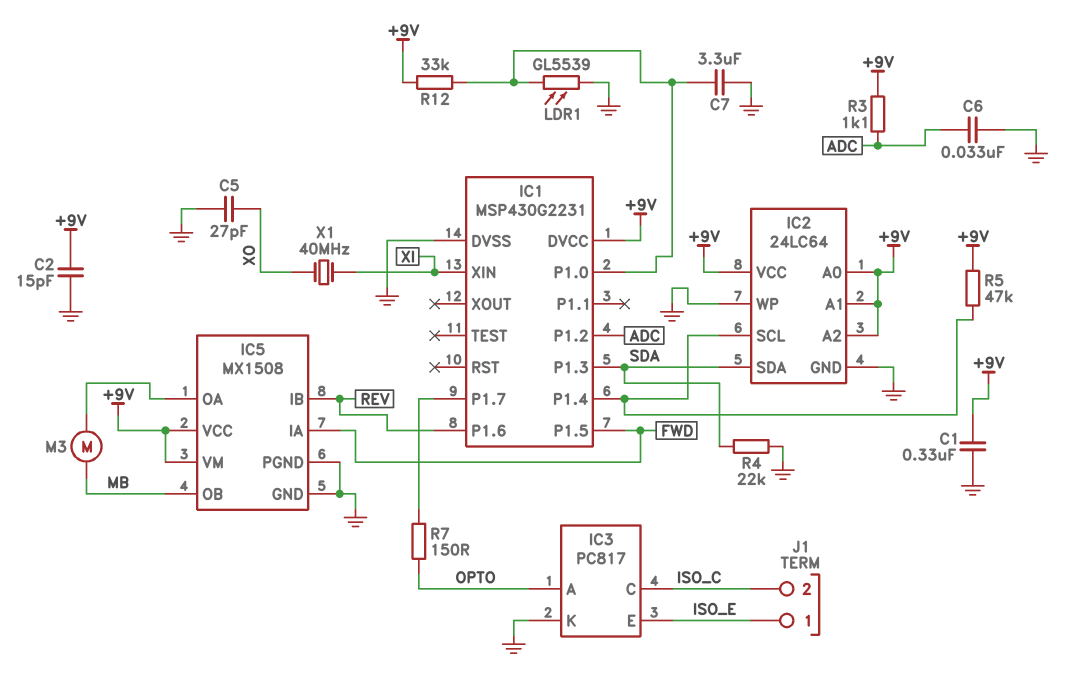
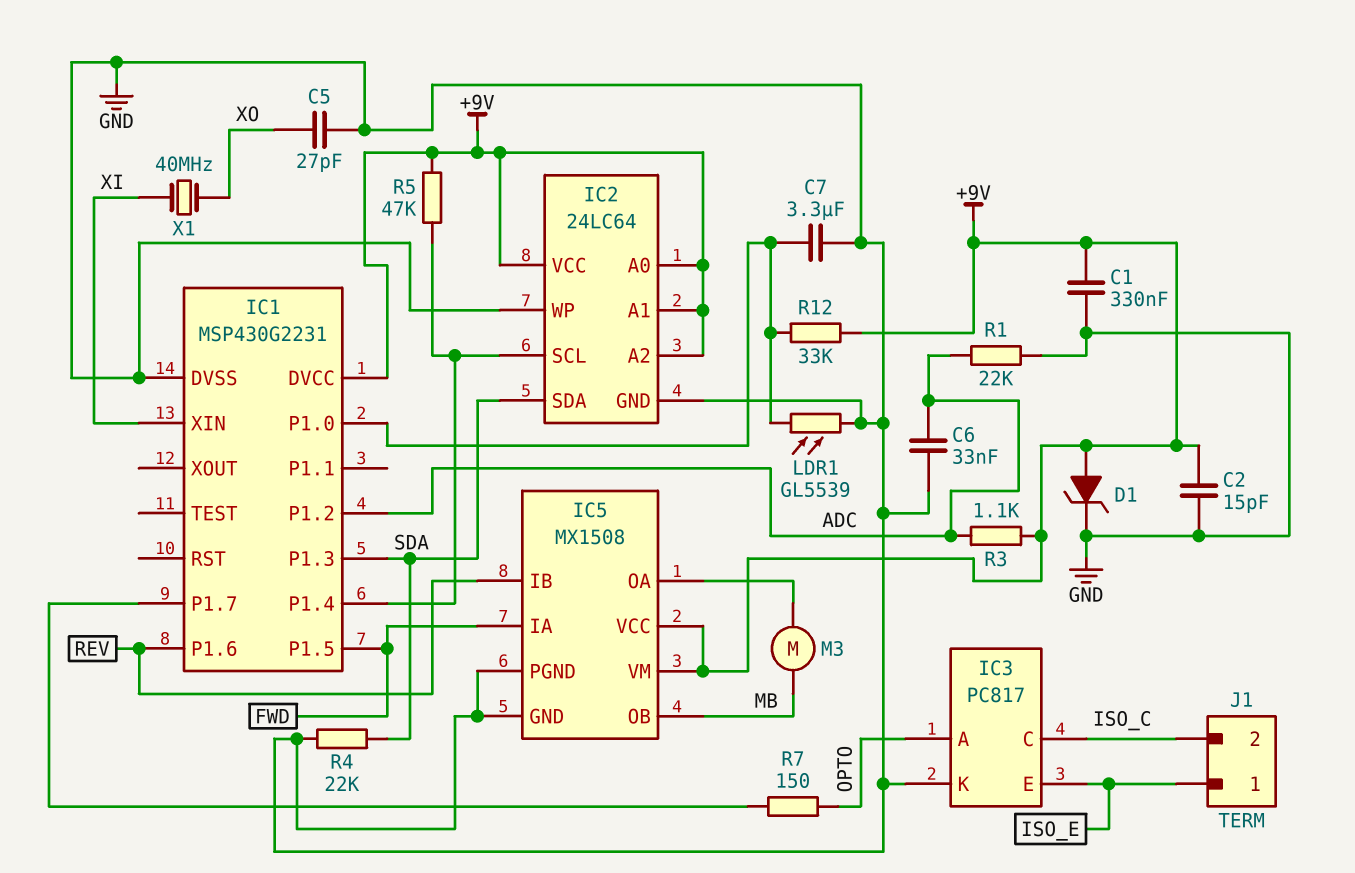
D1: none -> zener (A +9V, K GND)
R1: none -> 22k (ADC, GND)

